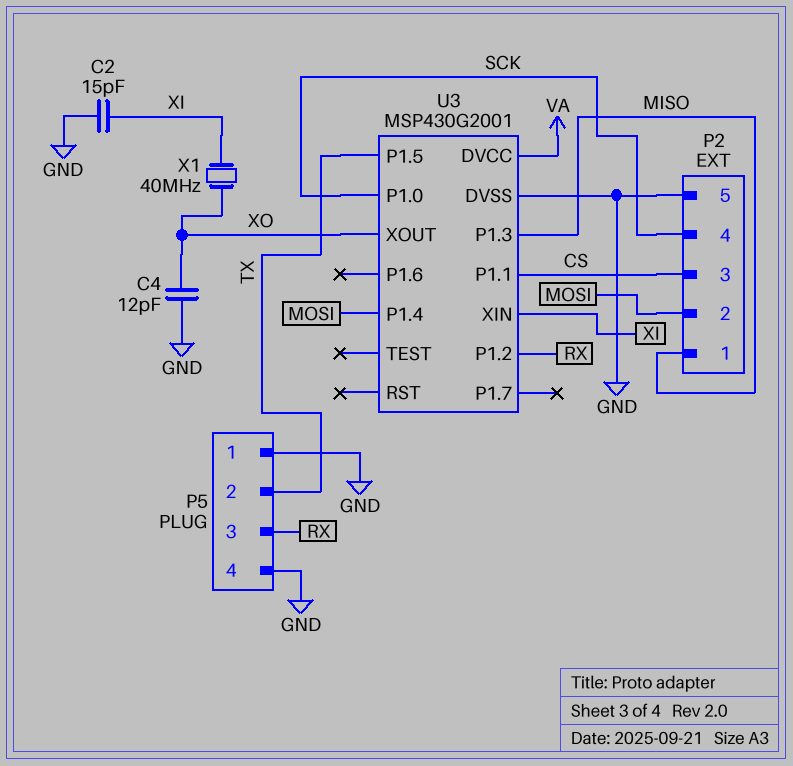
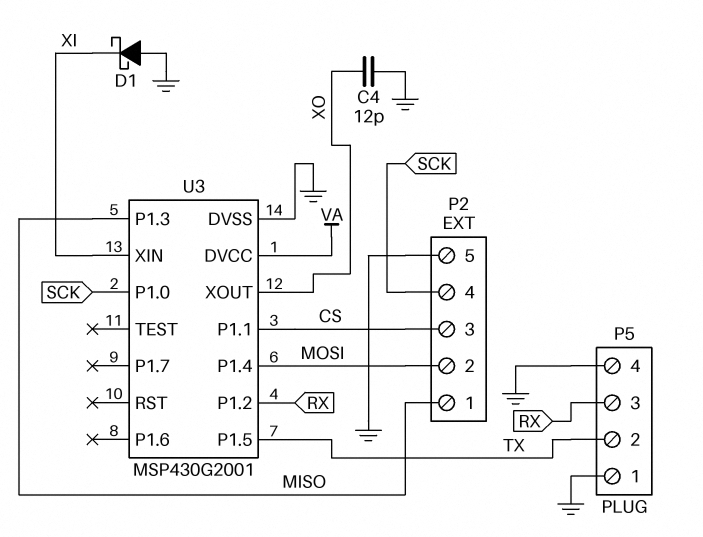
C2: 15pF (GND, XI) -> none
D1: none -> schottky (A GND, K XI)
X1: 40MHz (XI, XO) -> none

